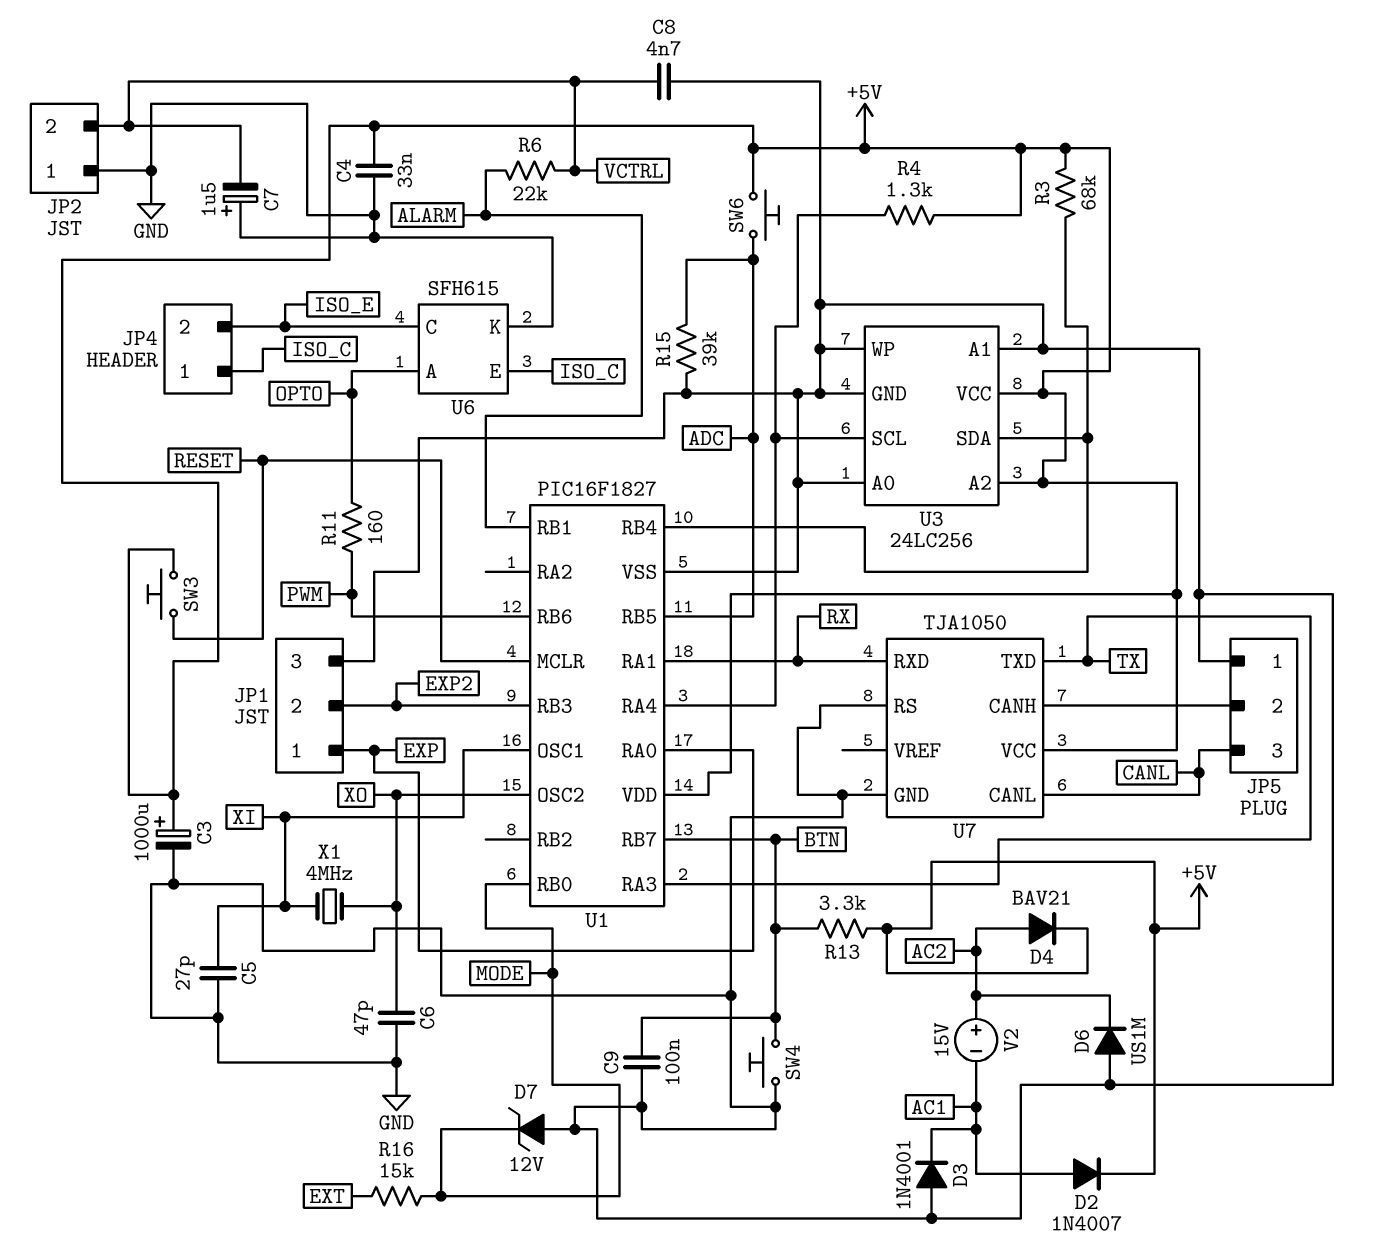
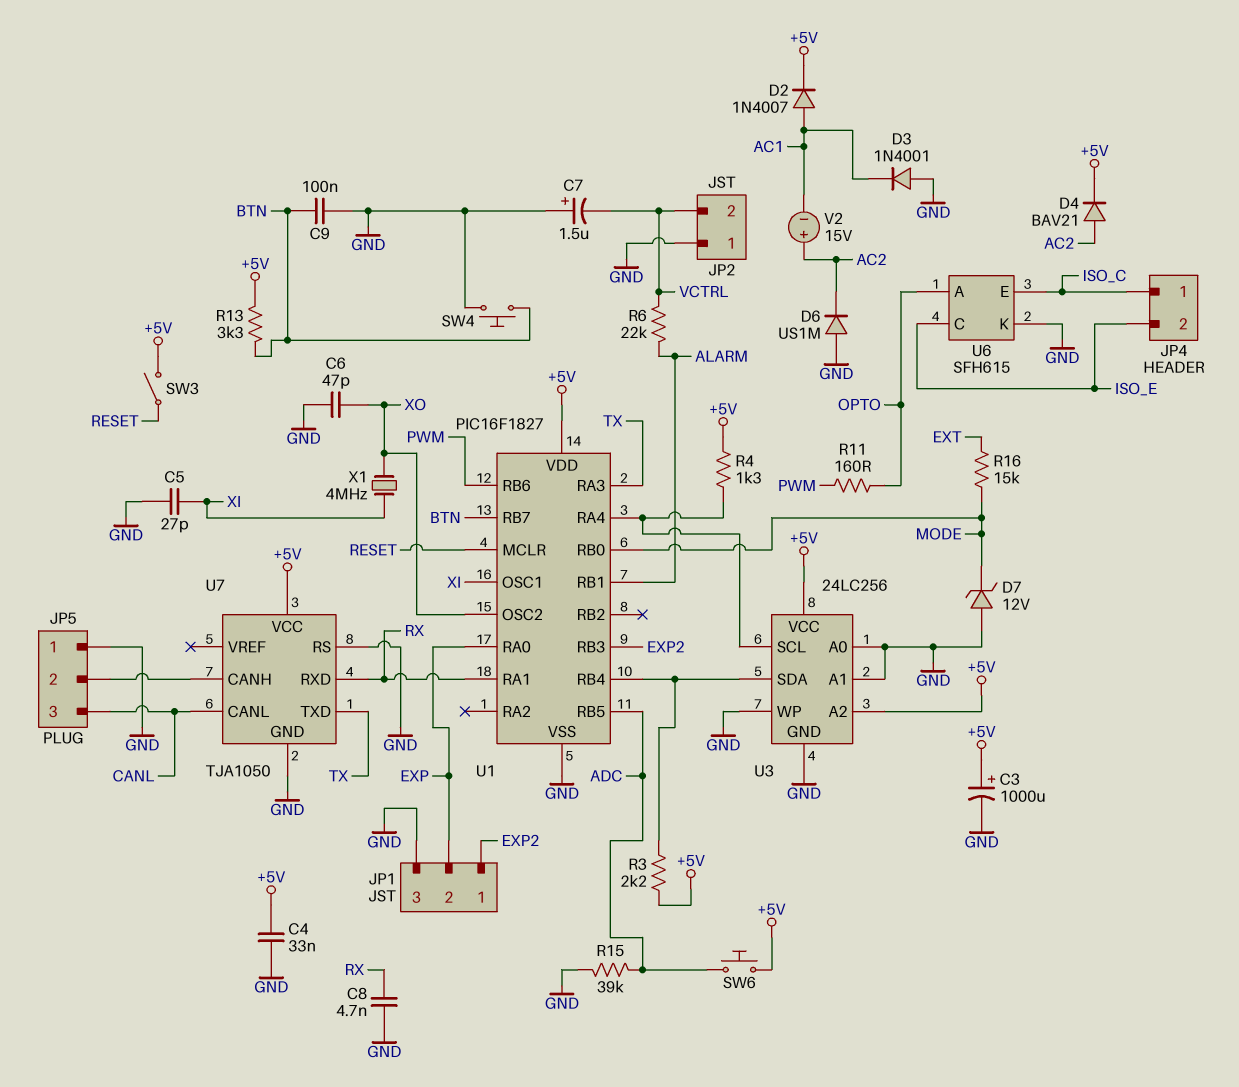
C8: 4.7nF (GND, VCTRL) -> 4.7nF (GND, RX)
JP1 pin 1: EXP -> EXP2
JP1 pin 2: EXP2 -> EXP
R3: 68k (+5V, U1/RB4) -> 2.2k (+5V, U1/RB4)
SW3: button (+5V, RESET) -> switch (+5V, RESET)

